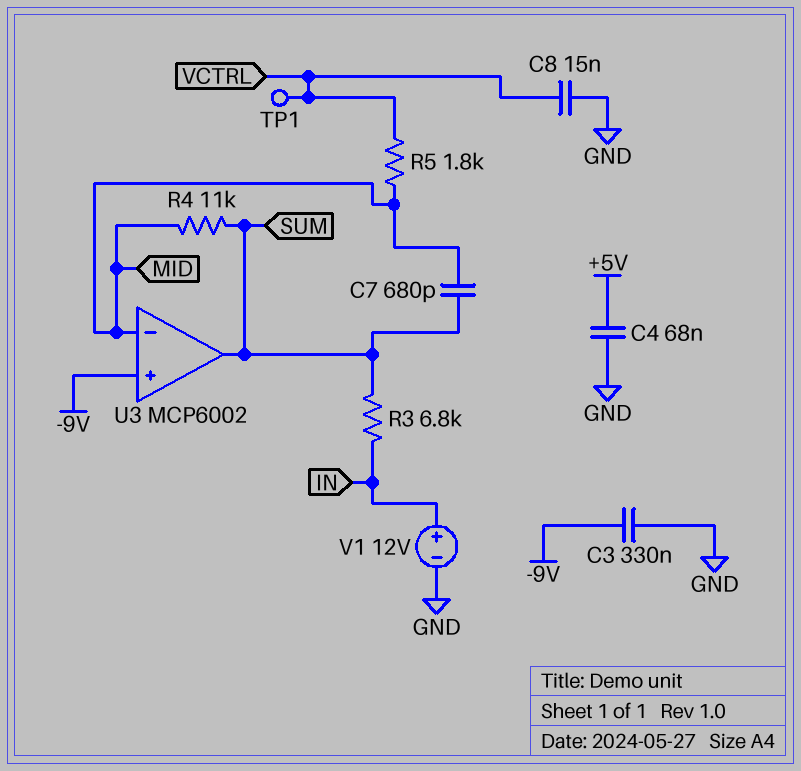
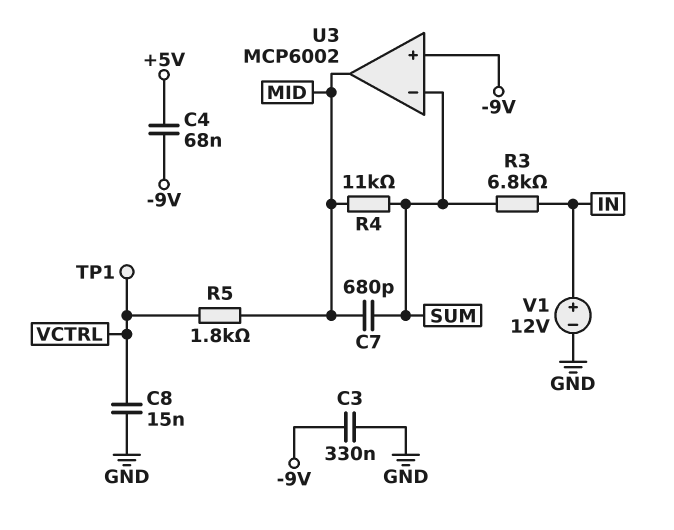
C4: 68nF (+5V, GND) -> 68nF (+5V, -9V)
U3 pin in-: MID -> SUM
U3 pin out: SUM -> MID

